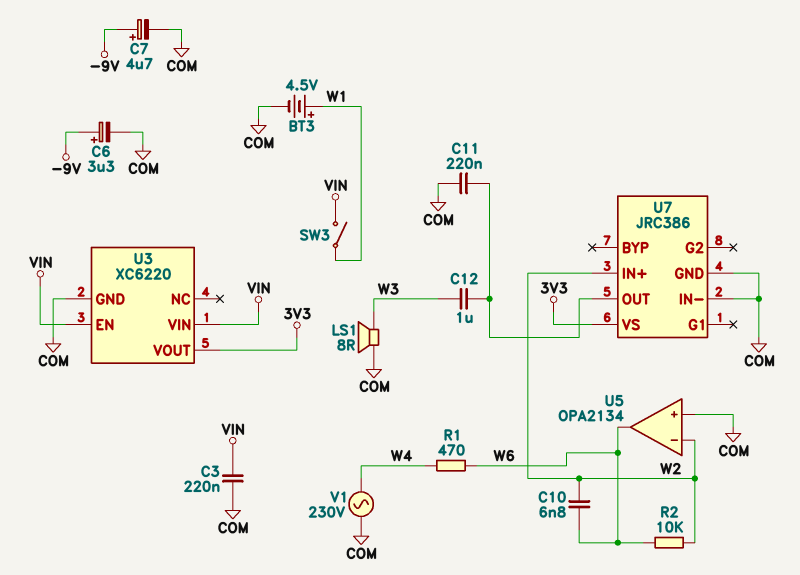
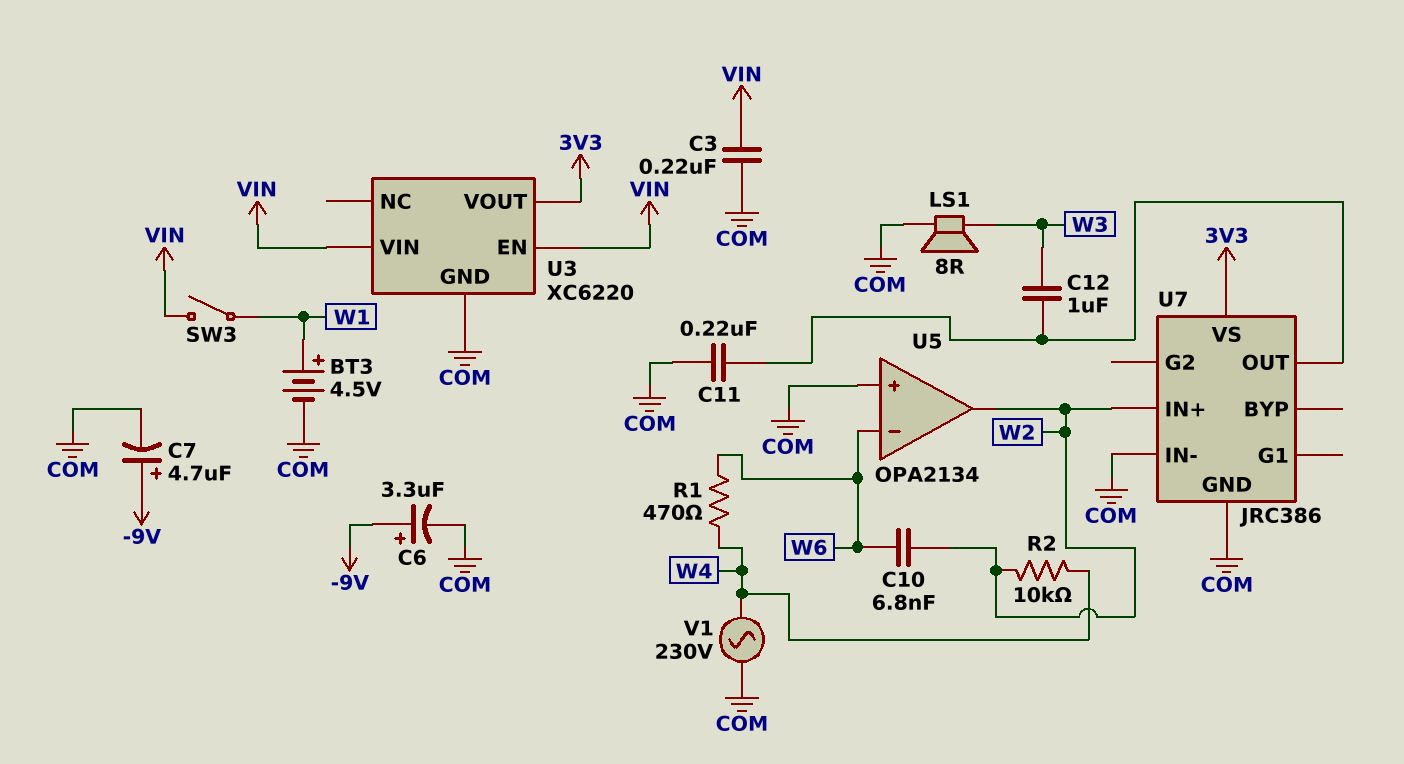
R2: 10k (W2, W6) -> 10k (W2, W4)
U5 pin in-: W2 -> W6
U5 pin out: W6 -> W2

